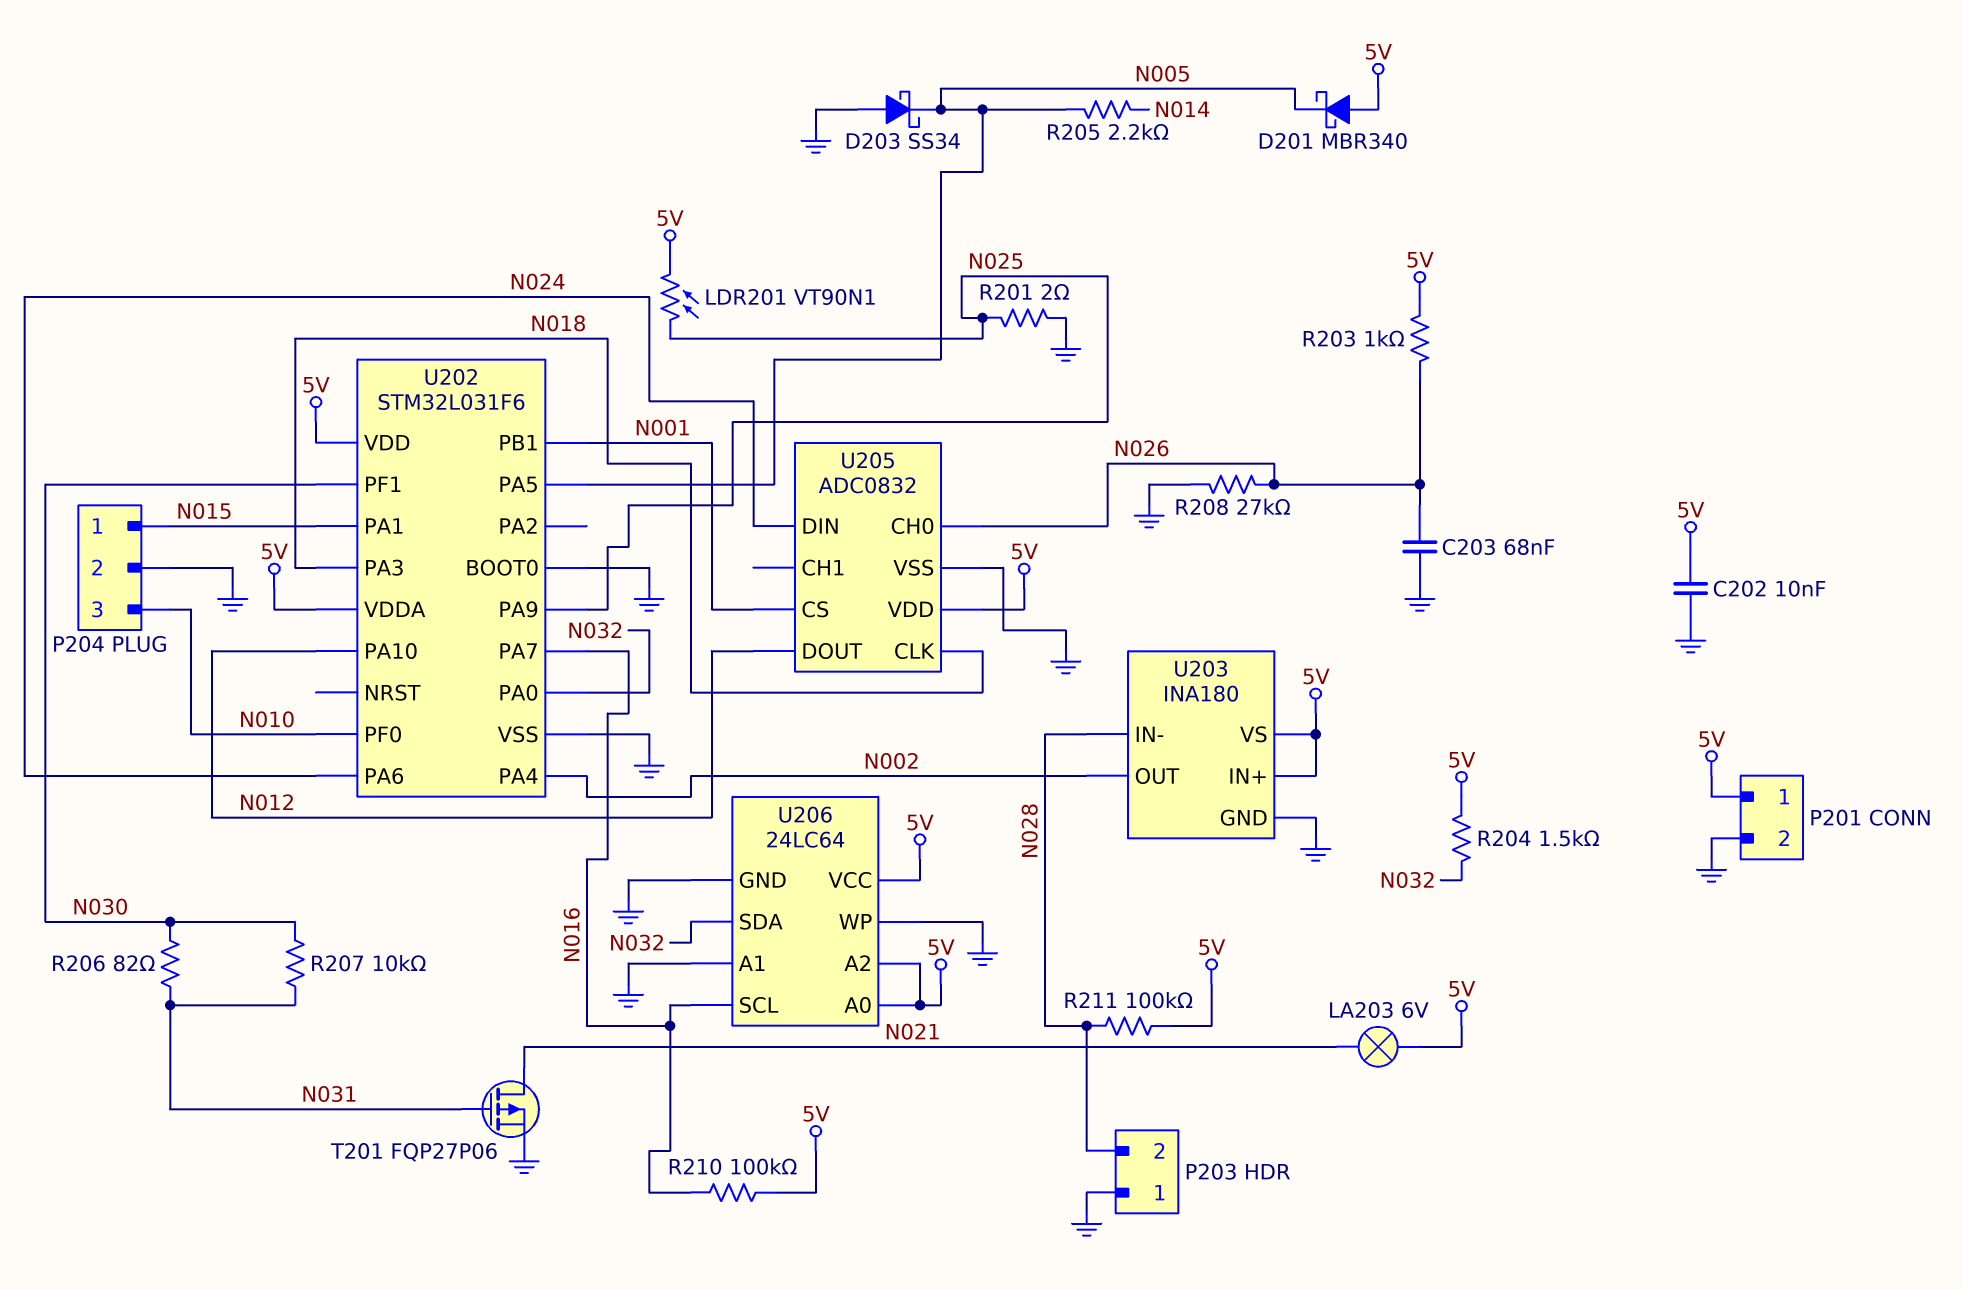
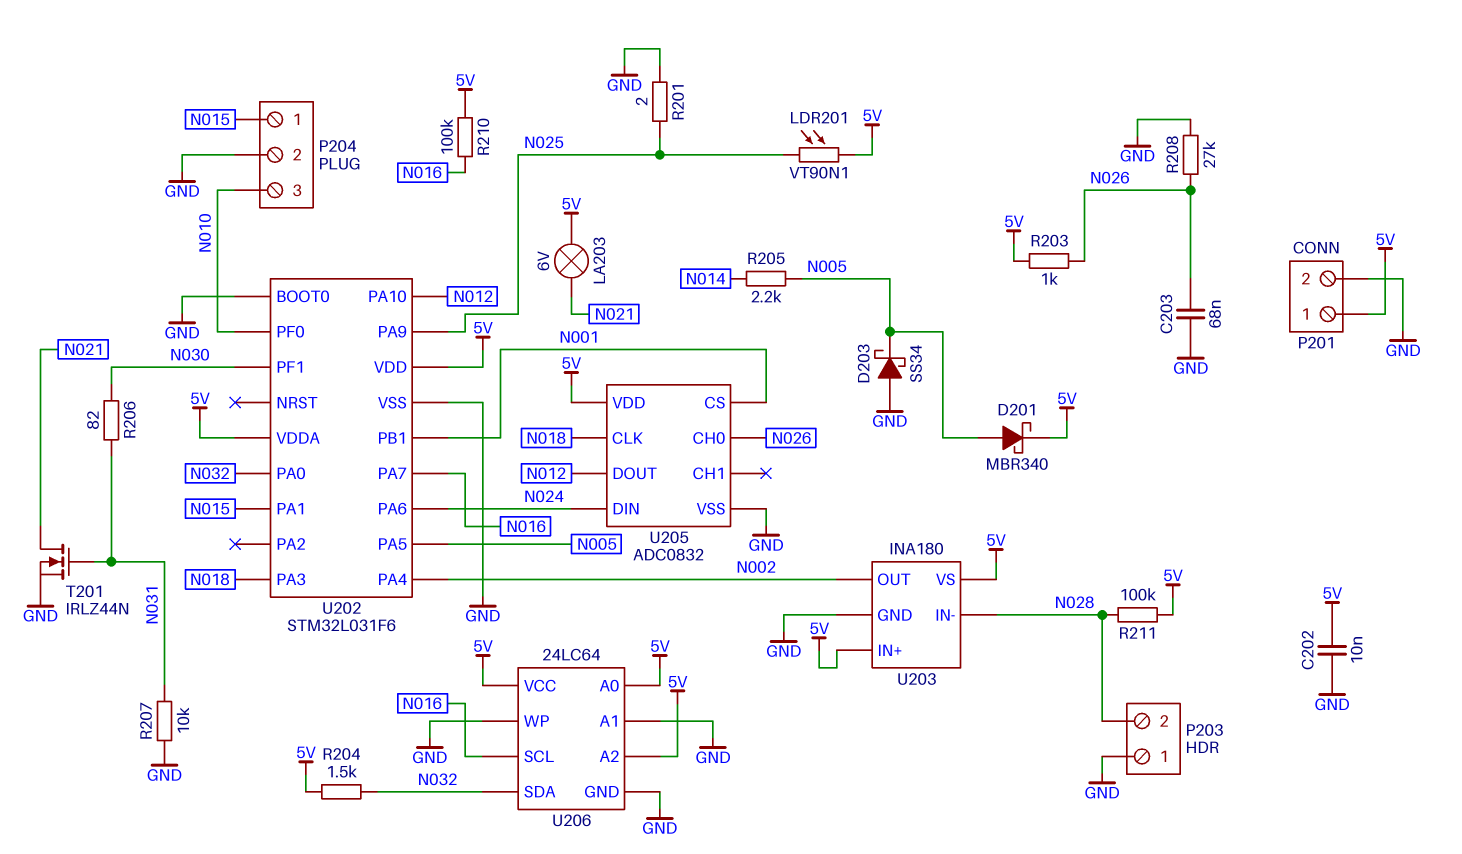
D201: schottky MBR340 (A 5V, K N005) -> schottky MBR340 (A N005, K 5V)
R207: 10k (N030, N031) -> 10k (GND, N031)
T201: PMOS FQP27P06 (G N031, D N021, S GND) -> NMOS IRLZ44N (G N031, D N021, S GND)

